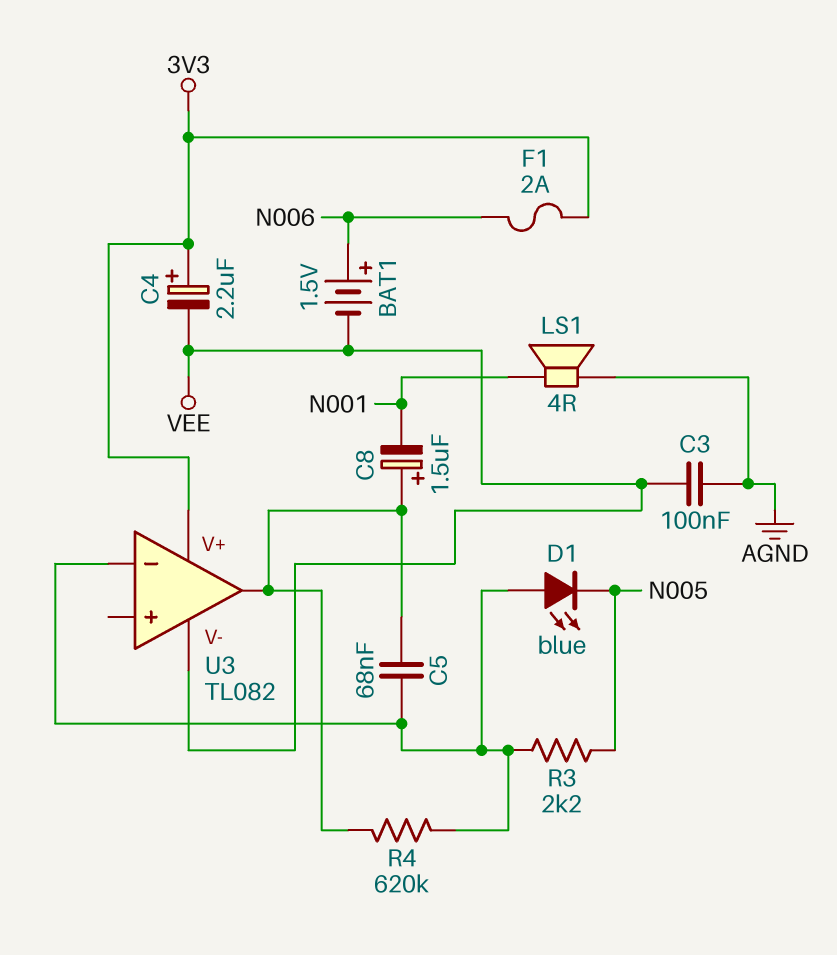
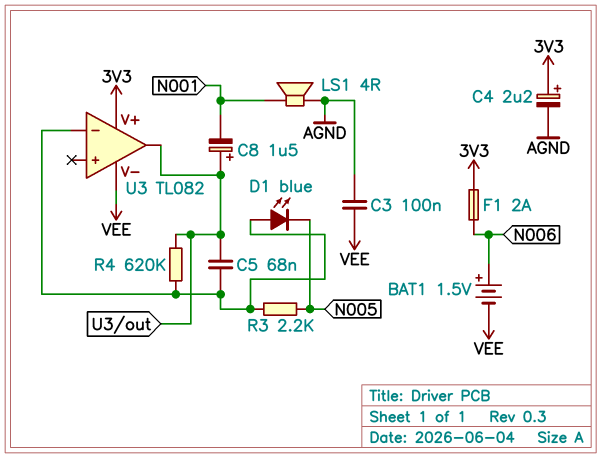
C4: 2.2uF (plus 3V3, minus VEE) -> 2.2uF (plus 3V3, minus AGND)

